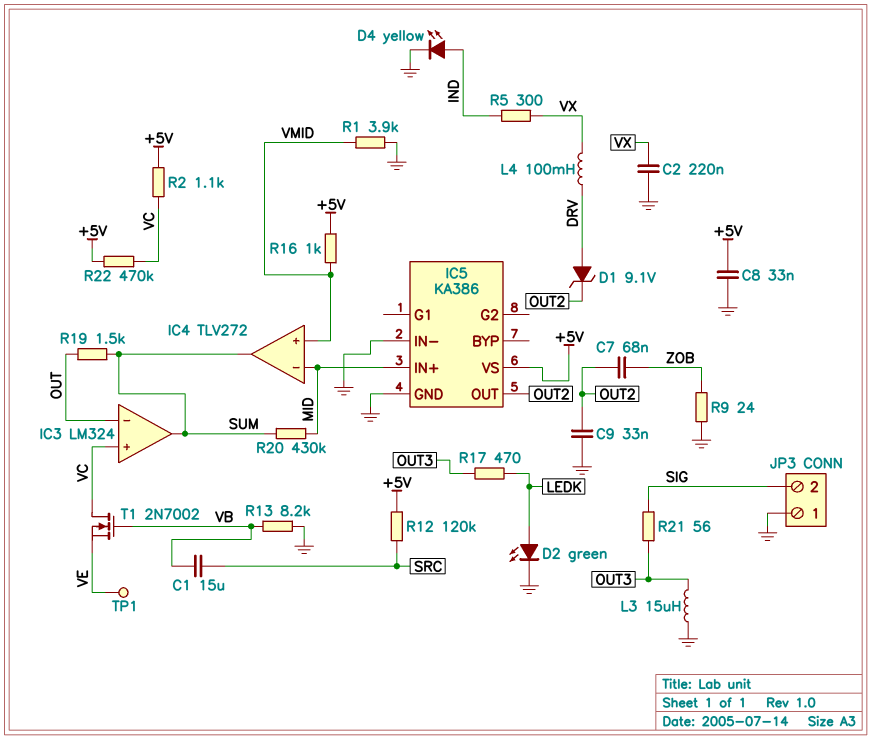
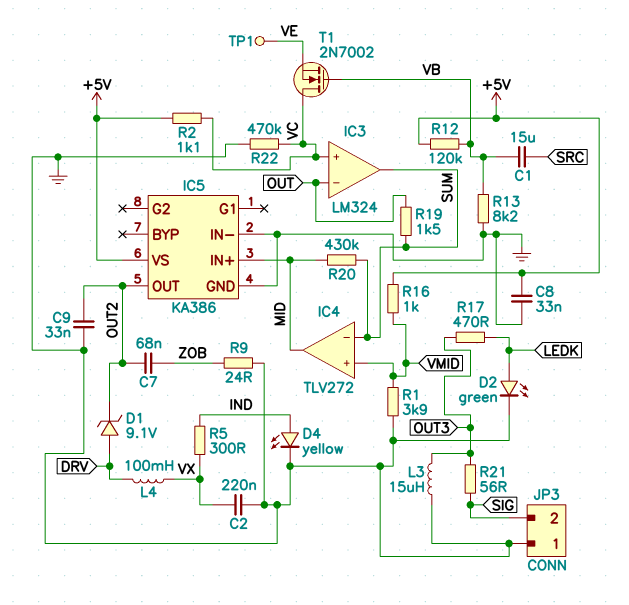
IC4 pin in-: MID -> SUM
IC4 pin out: SUM -> MID
R12: 120k (+5V, SRC) -> 120k (+5V, VB)
R22: 470k (+5V, VC) -> 470k (GND, VC)

